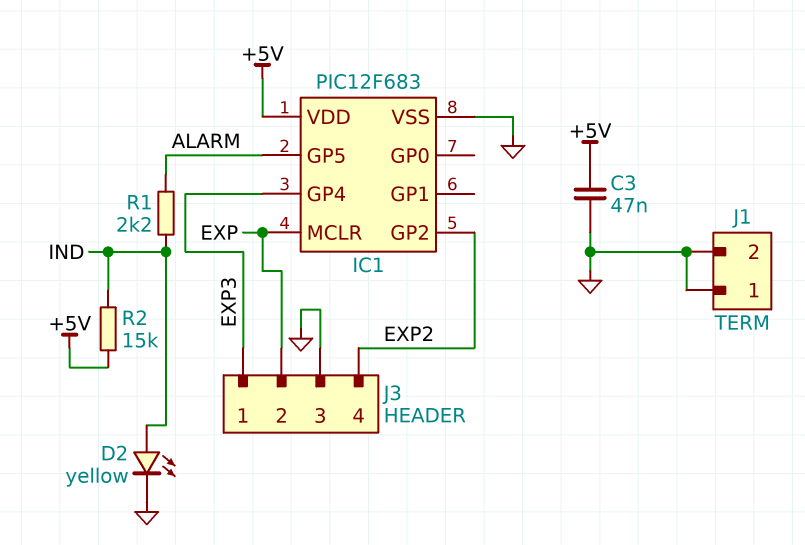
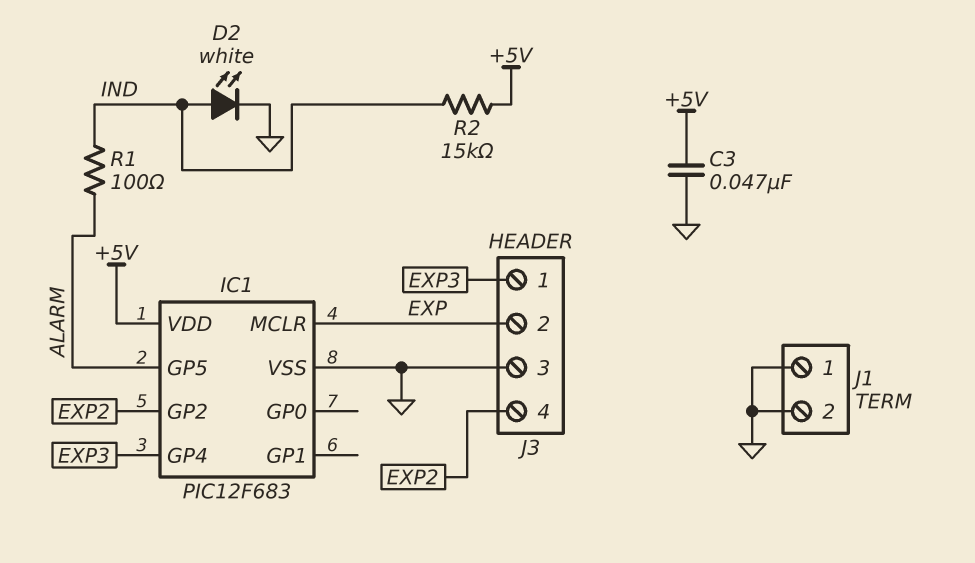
D2: LED yellow (A IND, K GND) -> LED white (A IND, K GND)
R1: 2.2k (ALARM, IND) -> 100 (ALARM, IND)

